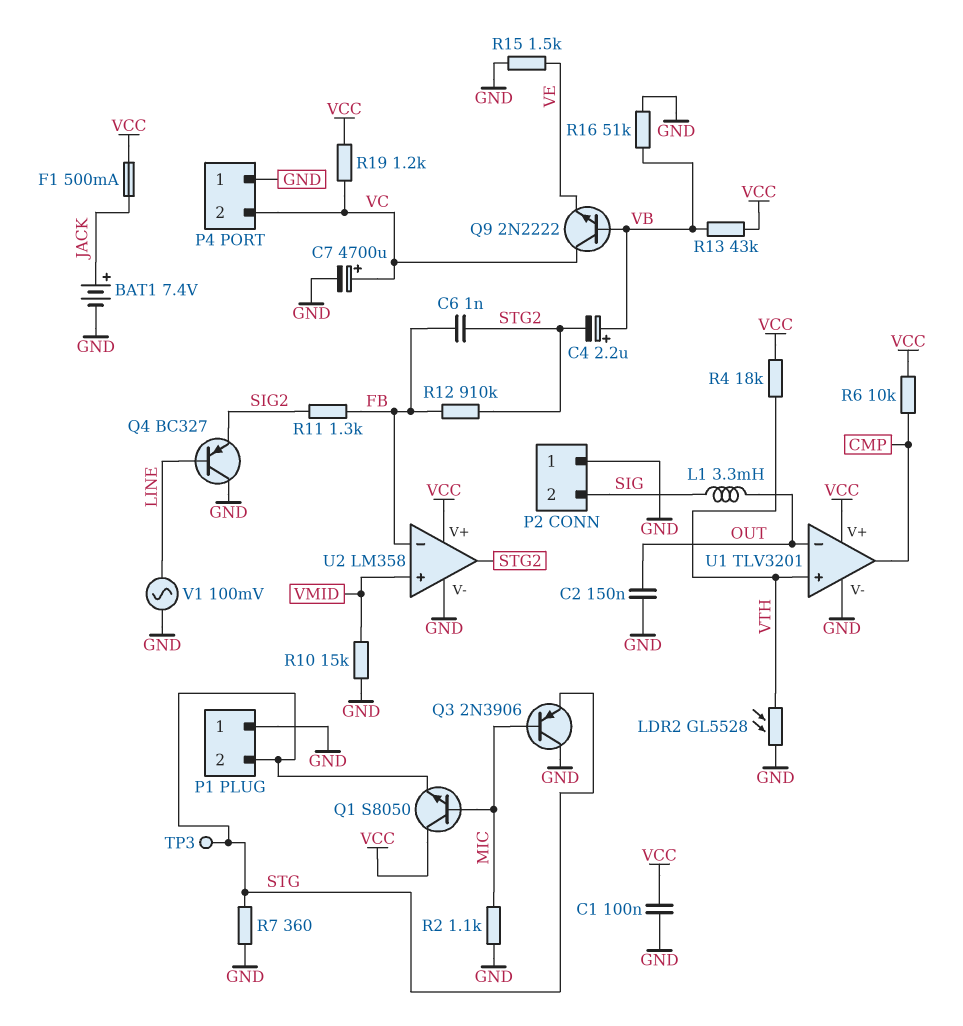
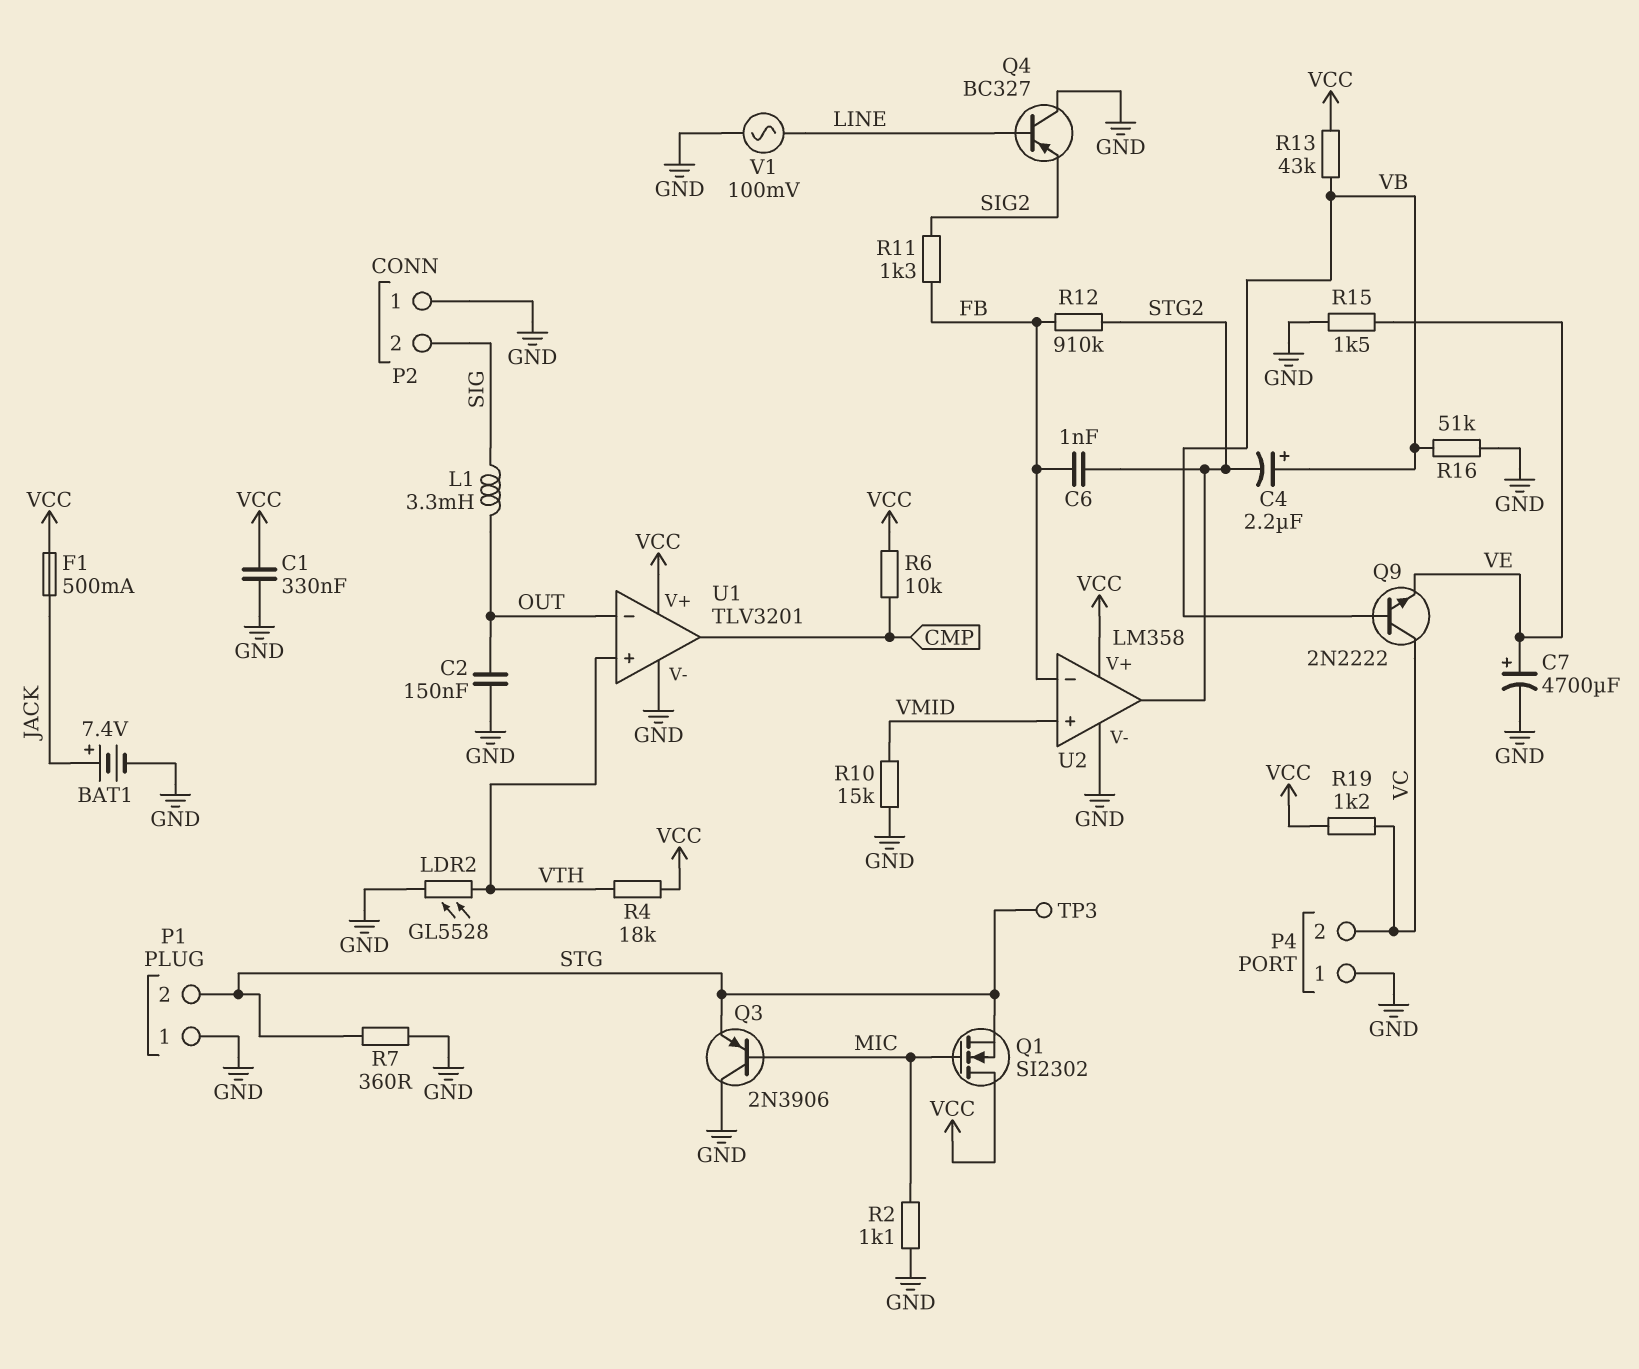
C1: 100nF (GND, VCC) -> 330nF (GND, VCC)
C7: 4700uF (plus VC, minus GND) -> 4700uF (plus VE, minus GND)
Q1: NPN S8050 (B MIC, C VCC, E STG) -> NMOS SI2302 (G MIC, D VCC, S STG)

